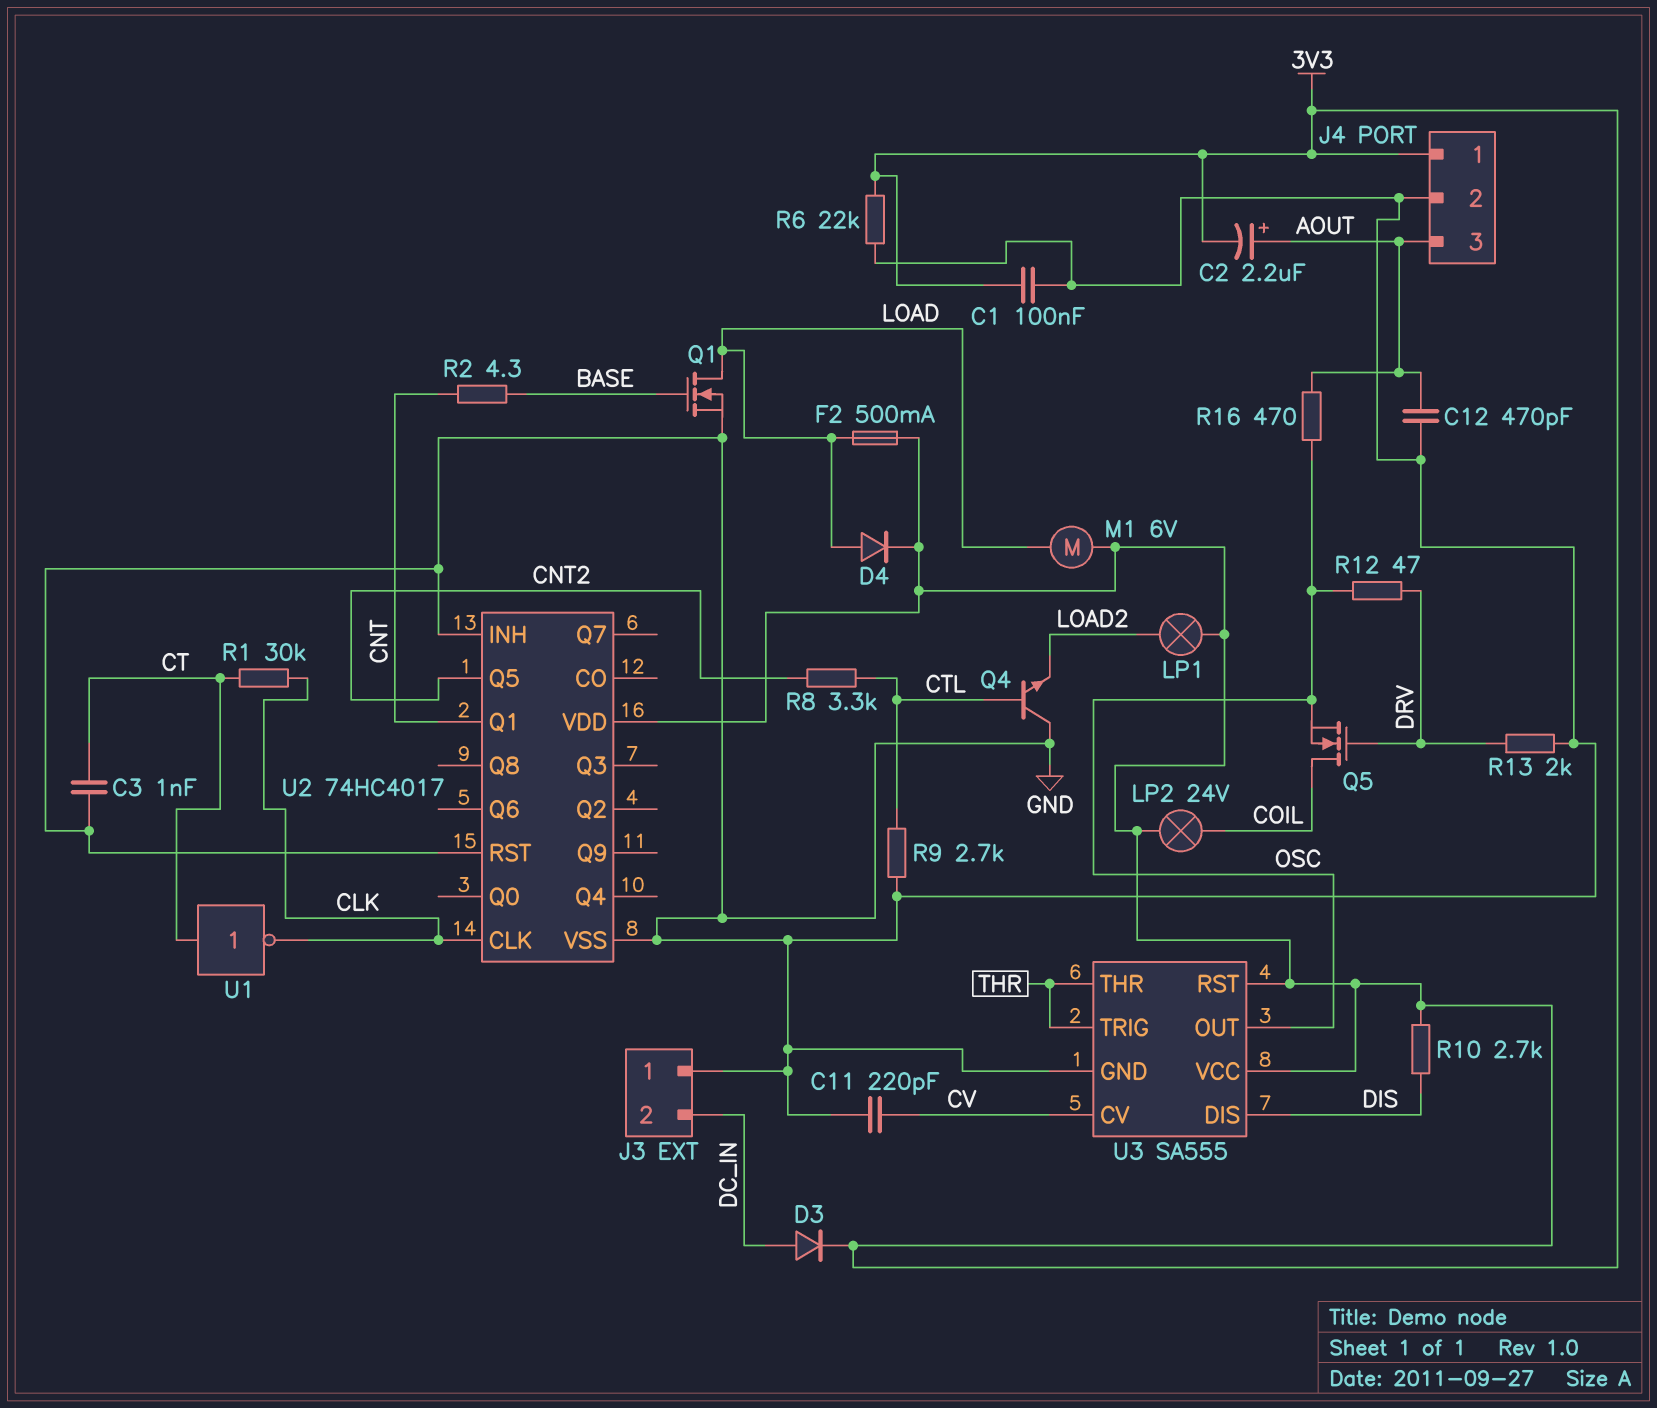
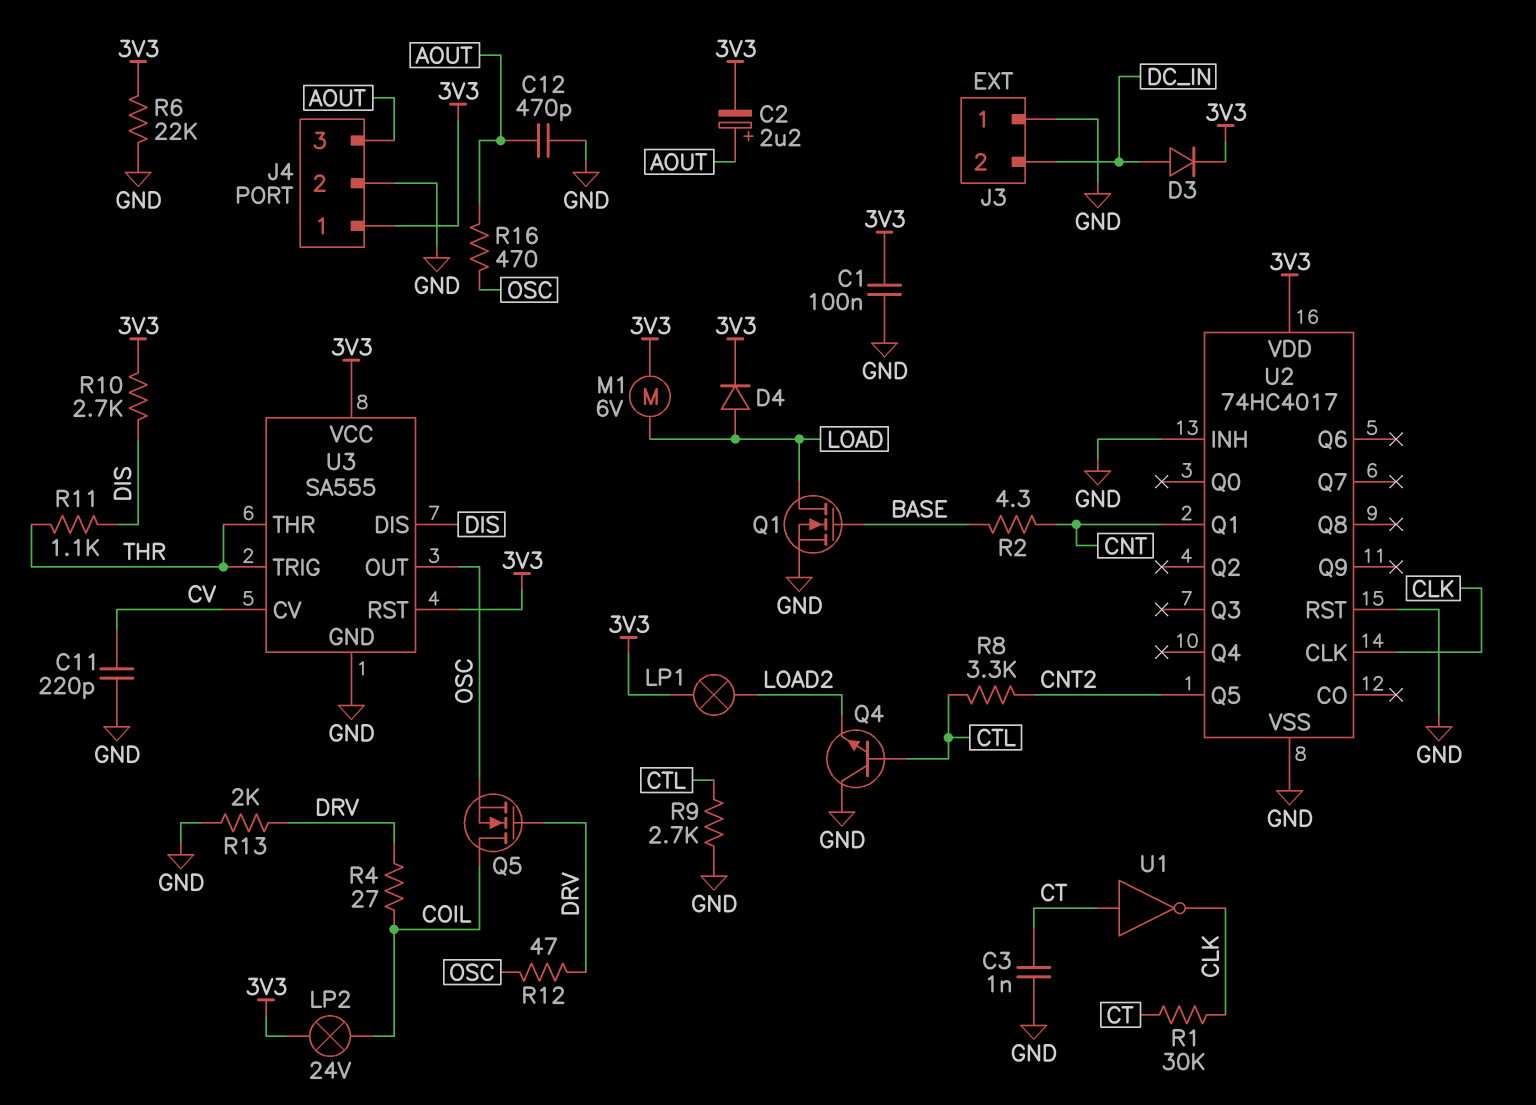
F2: 500mA (3V3, LOAD) -> none
R4: none -> 27 (COIL, DRV)
R11: none -> 1.1k (DIS, THR)

